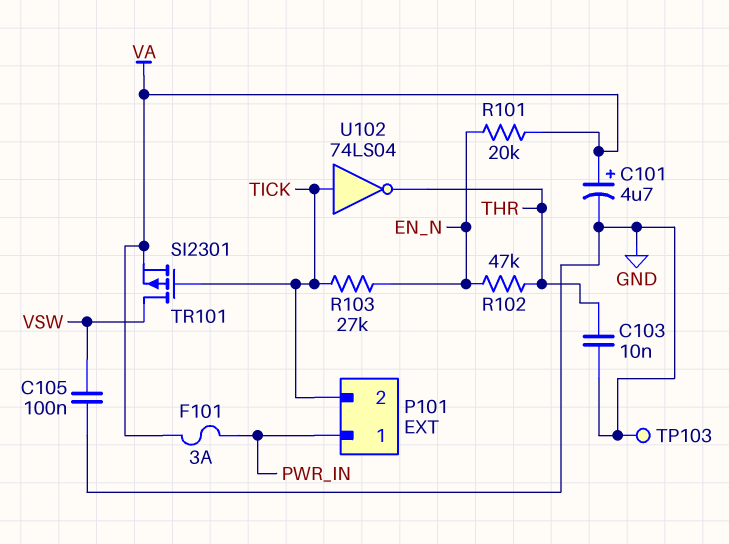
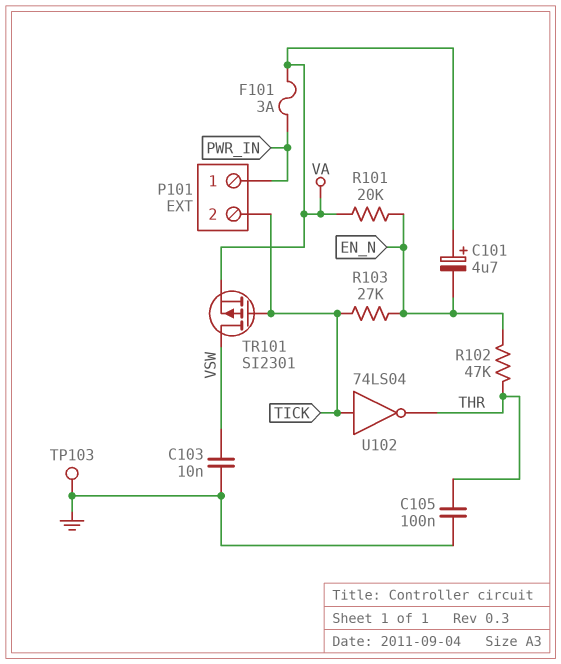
C101: 4.7uF (plus VA, minus GND) -> 4.7uF (plus VA, minus EN_N)
C103: 10nF (GND, THR) -> 10nF (GND, VSW)
C105: 100nF (GND, VSW) -> 100nF (GND, THR)

